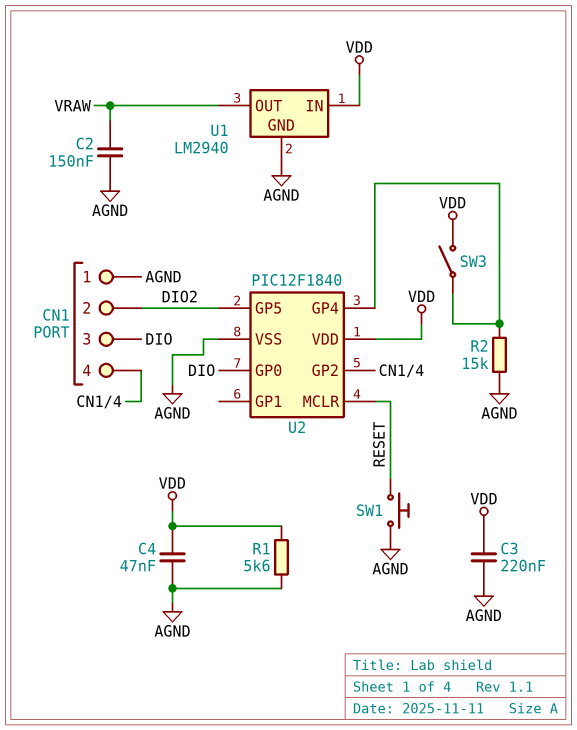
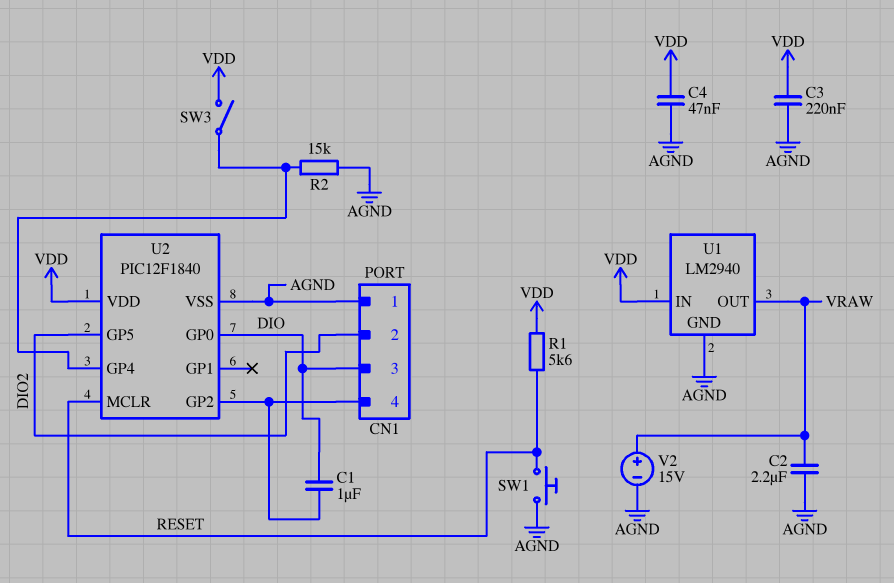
C1: none -> 1uF (CN1/4, DIO)
C2: 150nF (AGND, VRAW) -> 2.2uF (AGND, VRAW)
R1: 5.6k (AGND, VDD) -> 5.6k (RESET, VDD)
V2: none -> 15V (plus VRAW, minus AGND)

